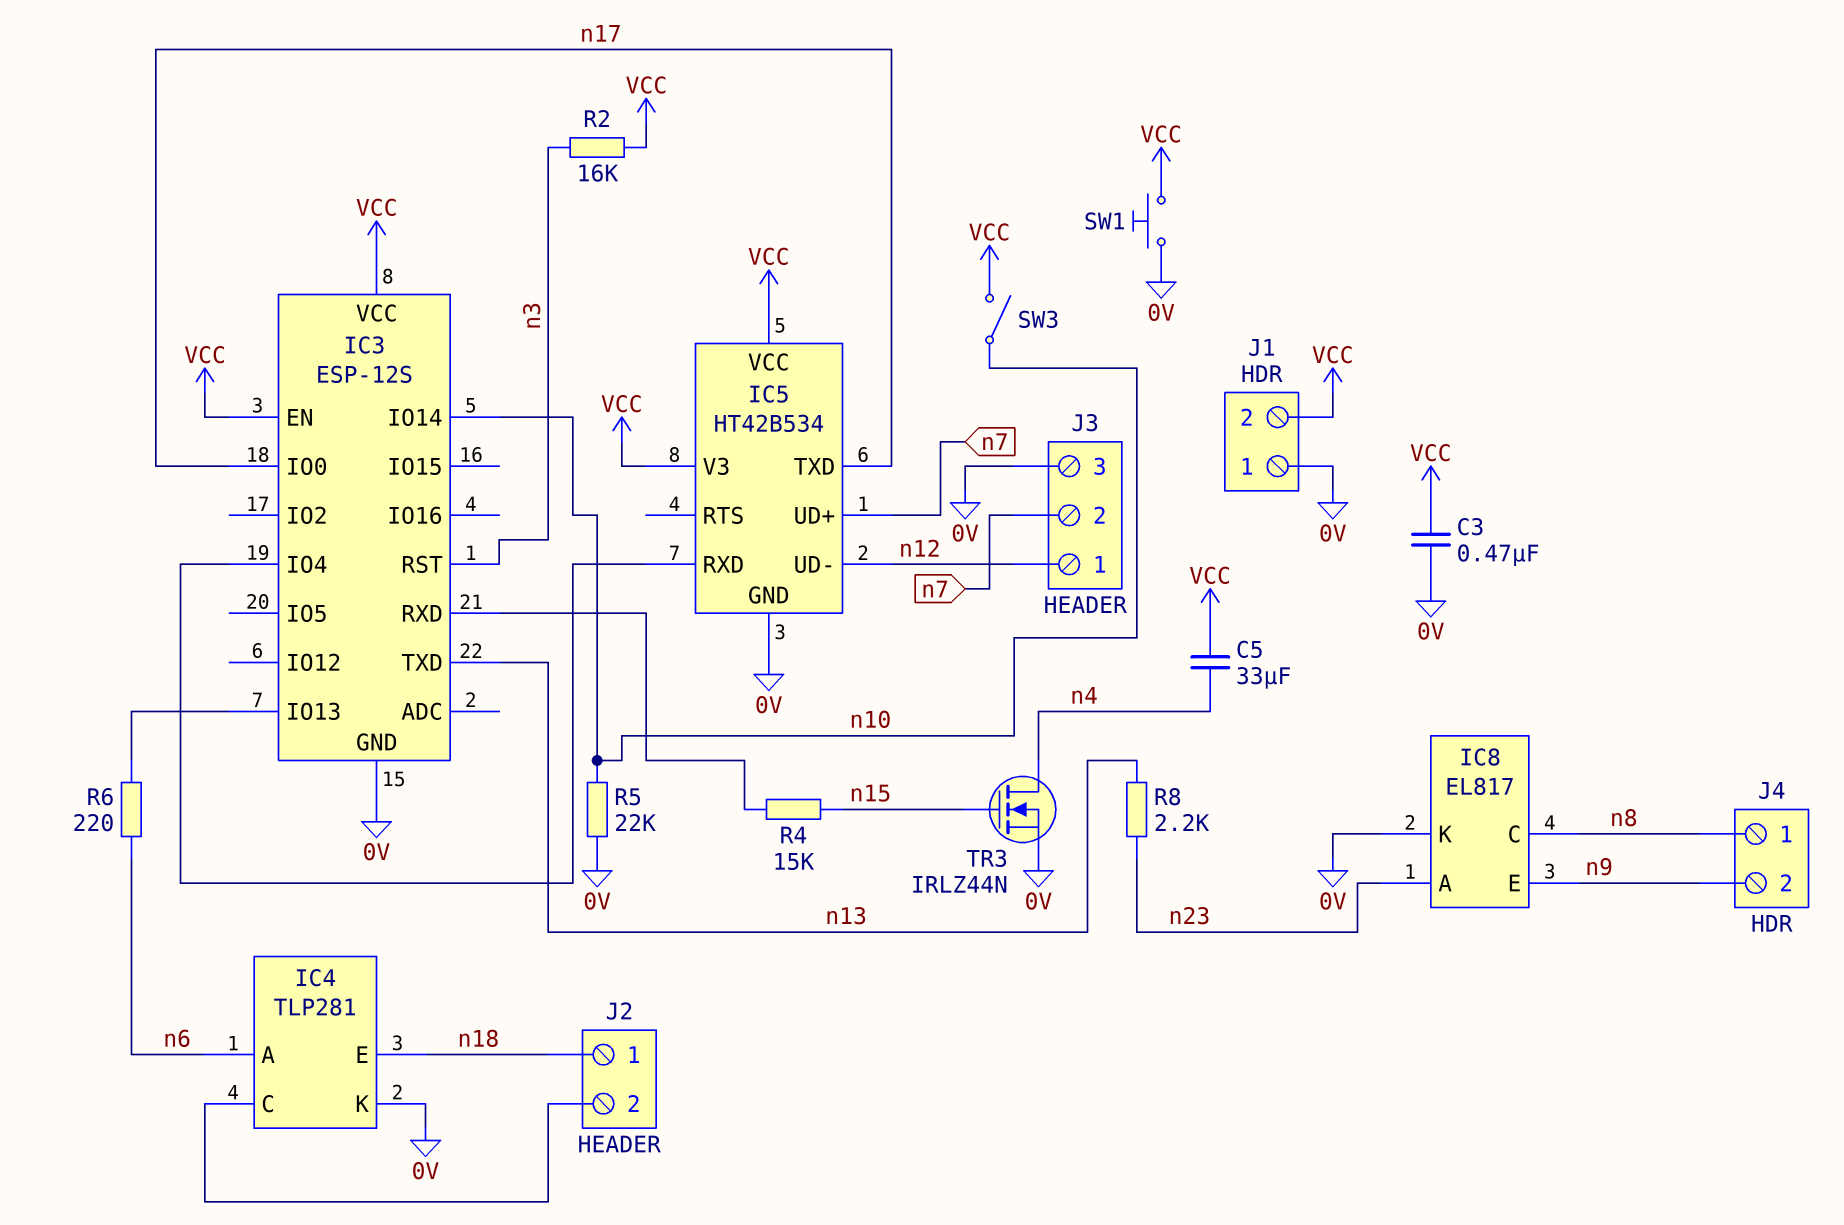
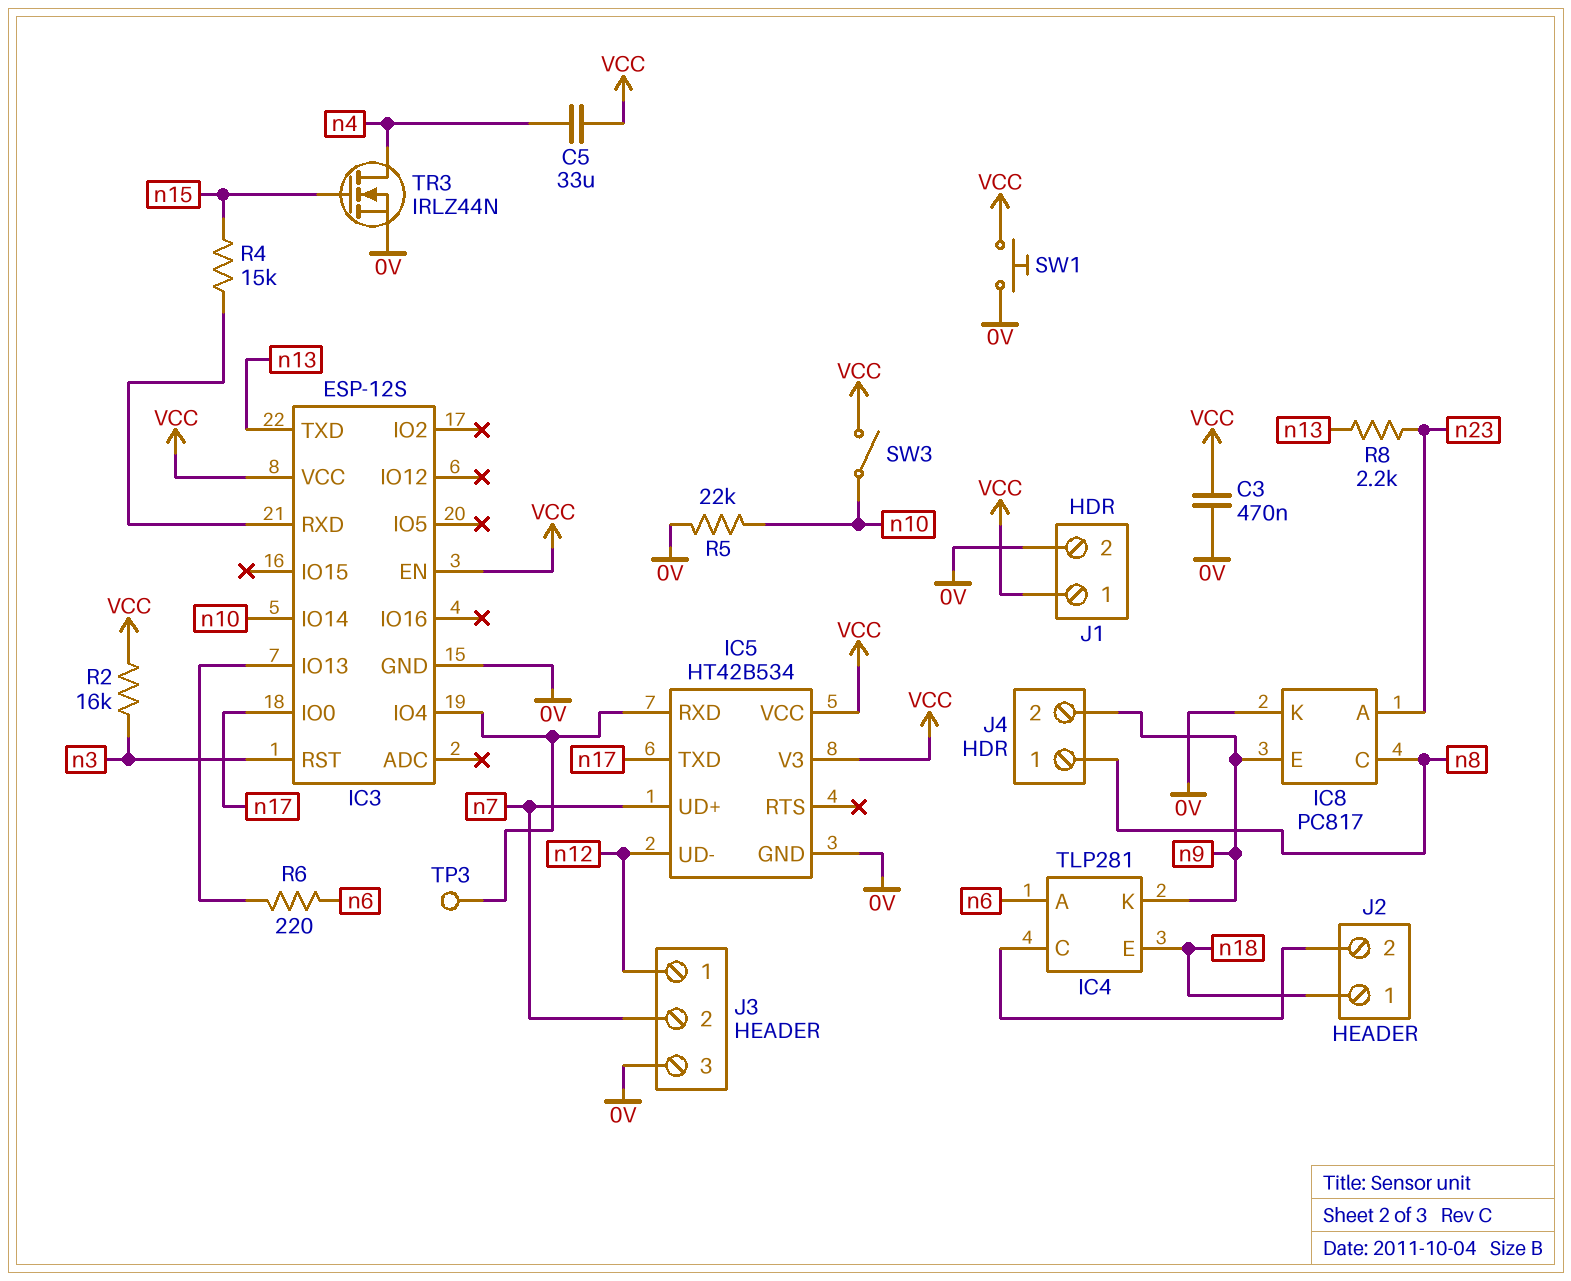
IC4 pin K: 0V -> n9
IC8: EL817 -> PC817
J1 pin 1: 0V -> VCC
J1 pin 2: VCC -> 0V
TP3: none -> test point (IC3/IO4)

